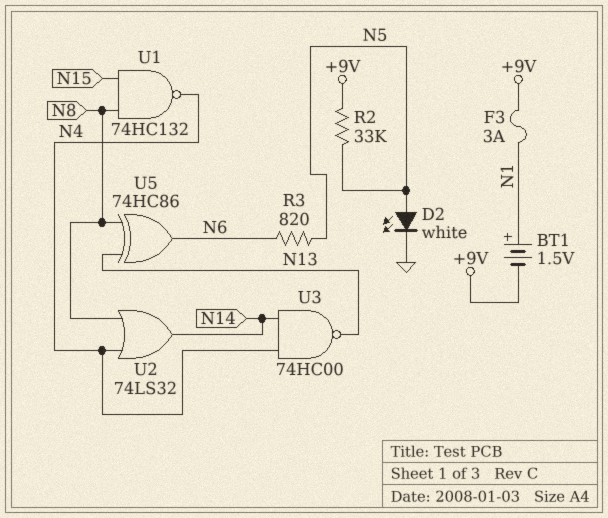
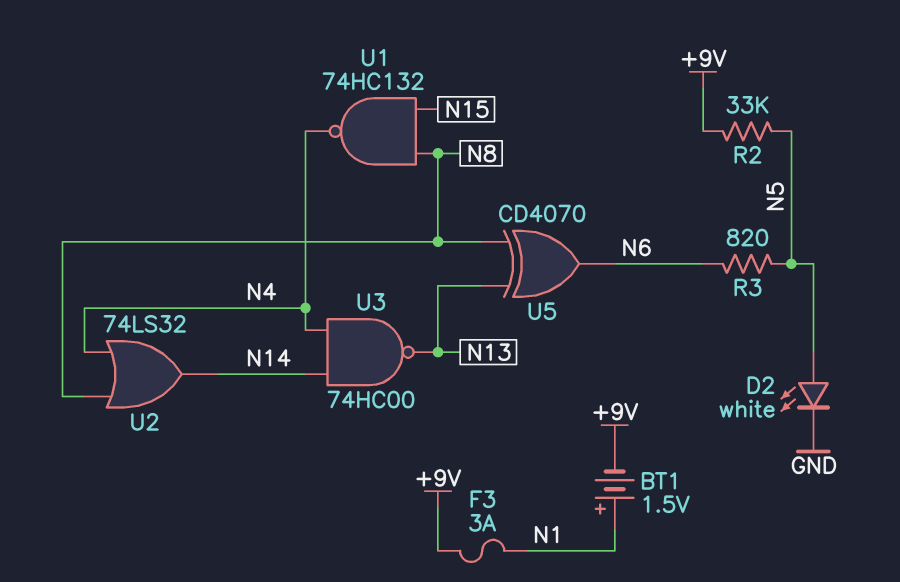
U5: XOR 74HC86 (in N8, in N13, out N6) -> XOR CD4070 (in N8, in N13, out N6)

